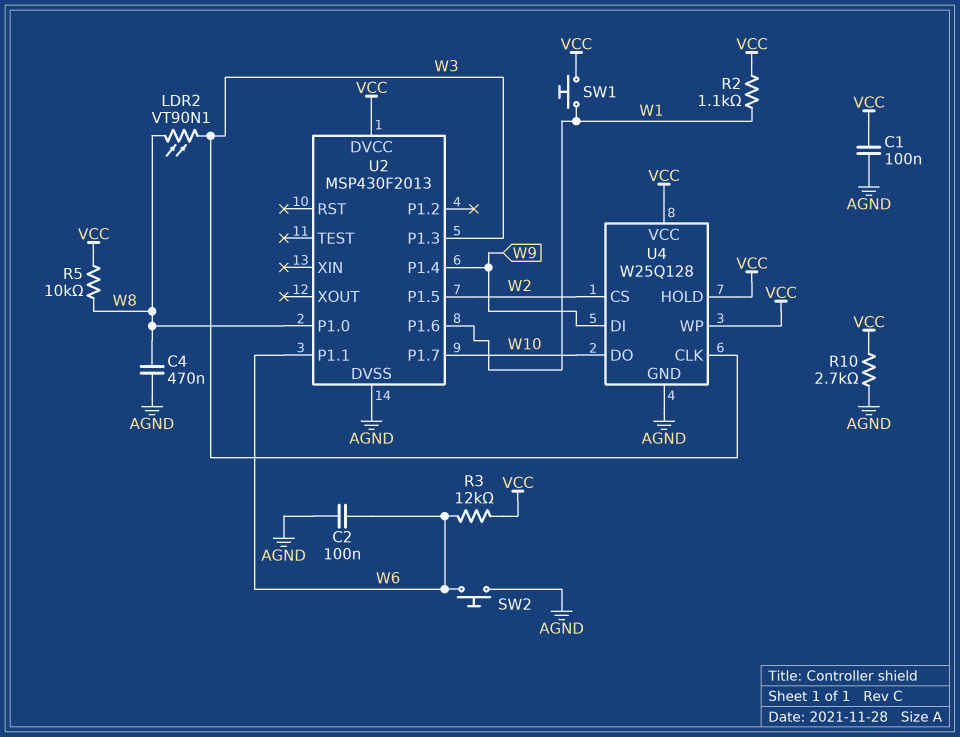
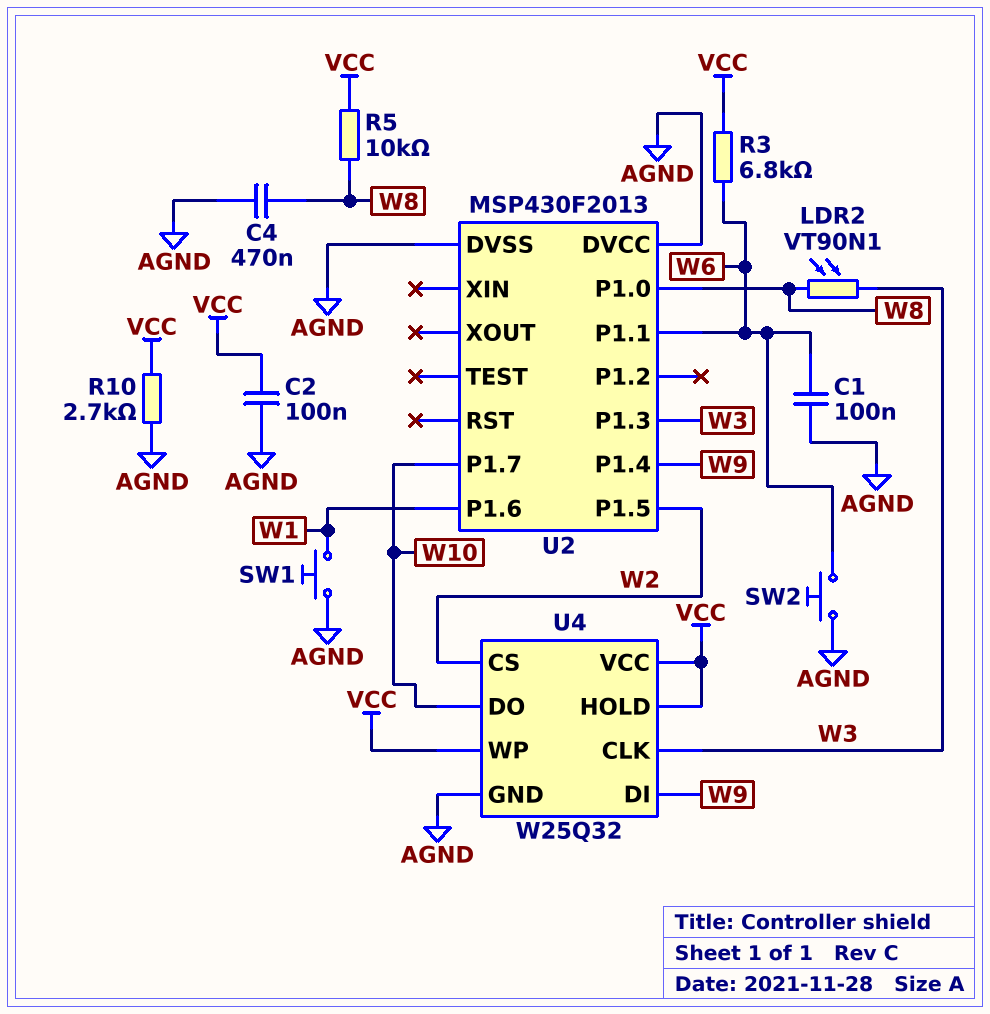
C1: 100nF (AGND, VCC) -> 100nF (AGND, W6)
C2: 100nF (AGND, W6) -> 100nF (AGND, VCC)
R2: 1.1k (VCC, W1) -> none
R3: 12k (VCC, W6) -> 6.8k (VCC, W6)
SW1: button (VCC, W1) -> button (AGND, W1)
U2 pin DVCC: VCC -> AGND
U4: W25Q128 -> W25Q32

